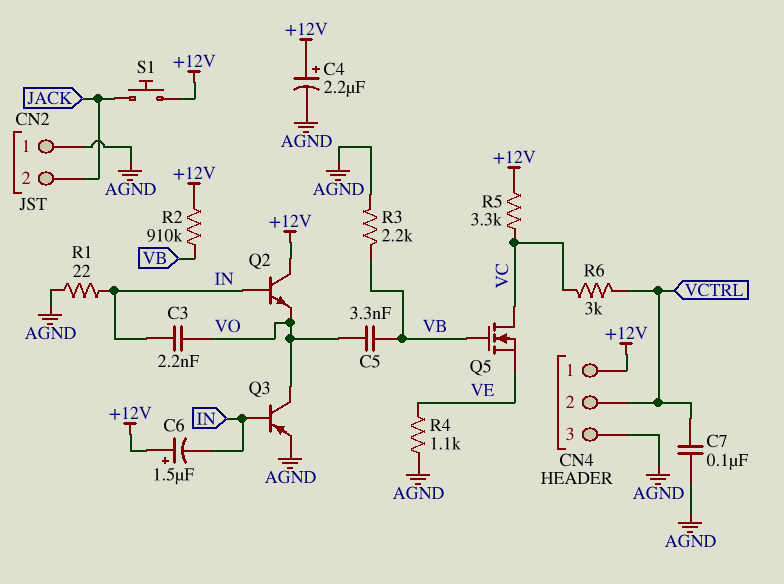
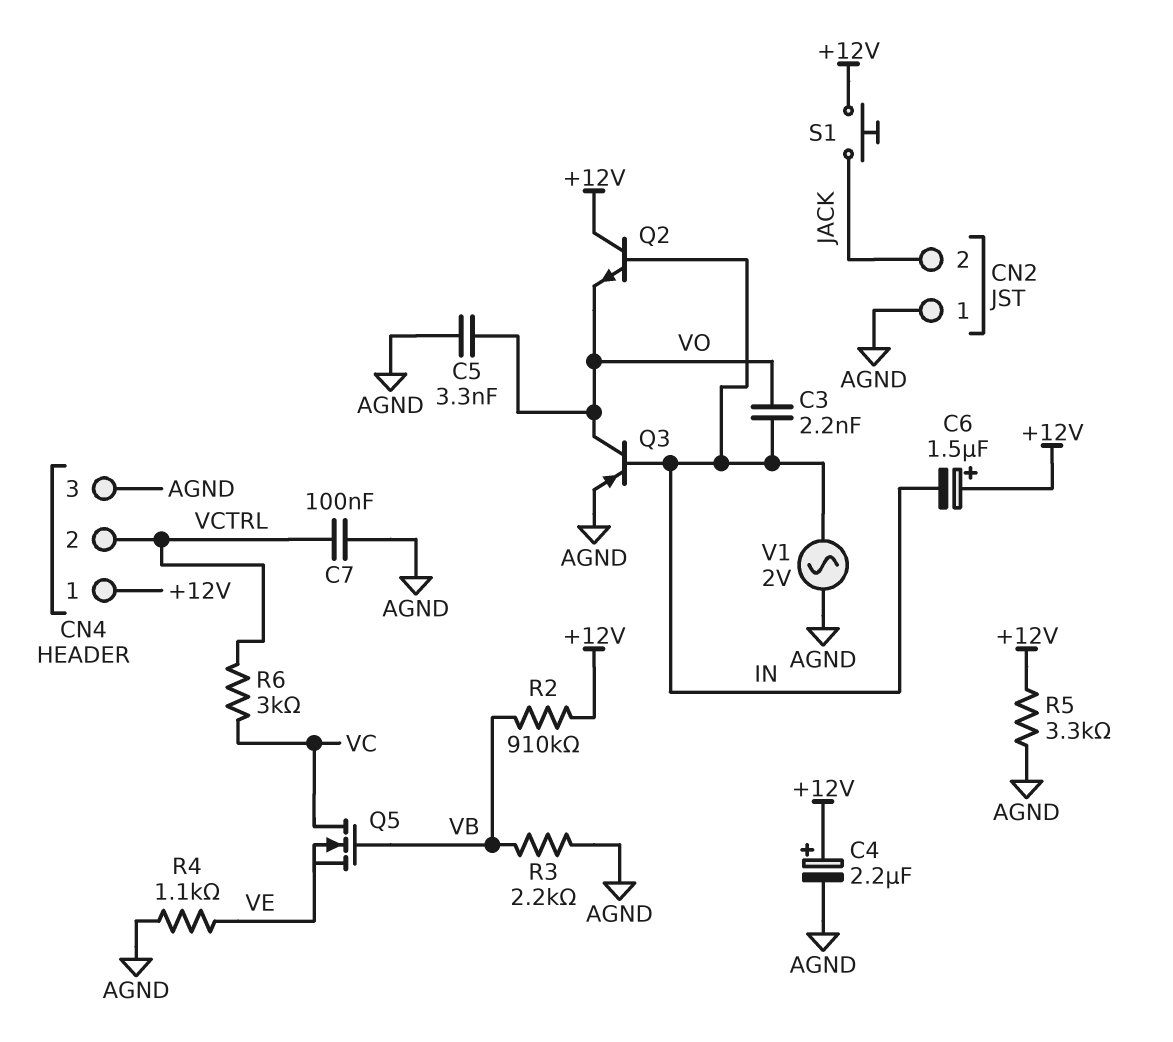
C5: 3.3nF (VB, VO) -> 3.3nF (AGND, VO)
R1: 22 (AGND, IN) -> none
R5: 3.3k (+12V, VC) -> 3.3k (+12V, AGND)
V1: none -> AC 2V (AGND, IN)

